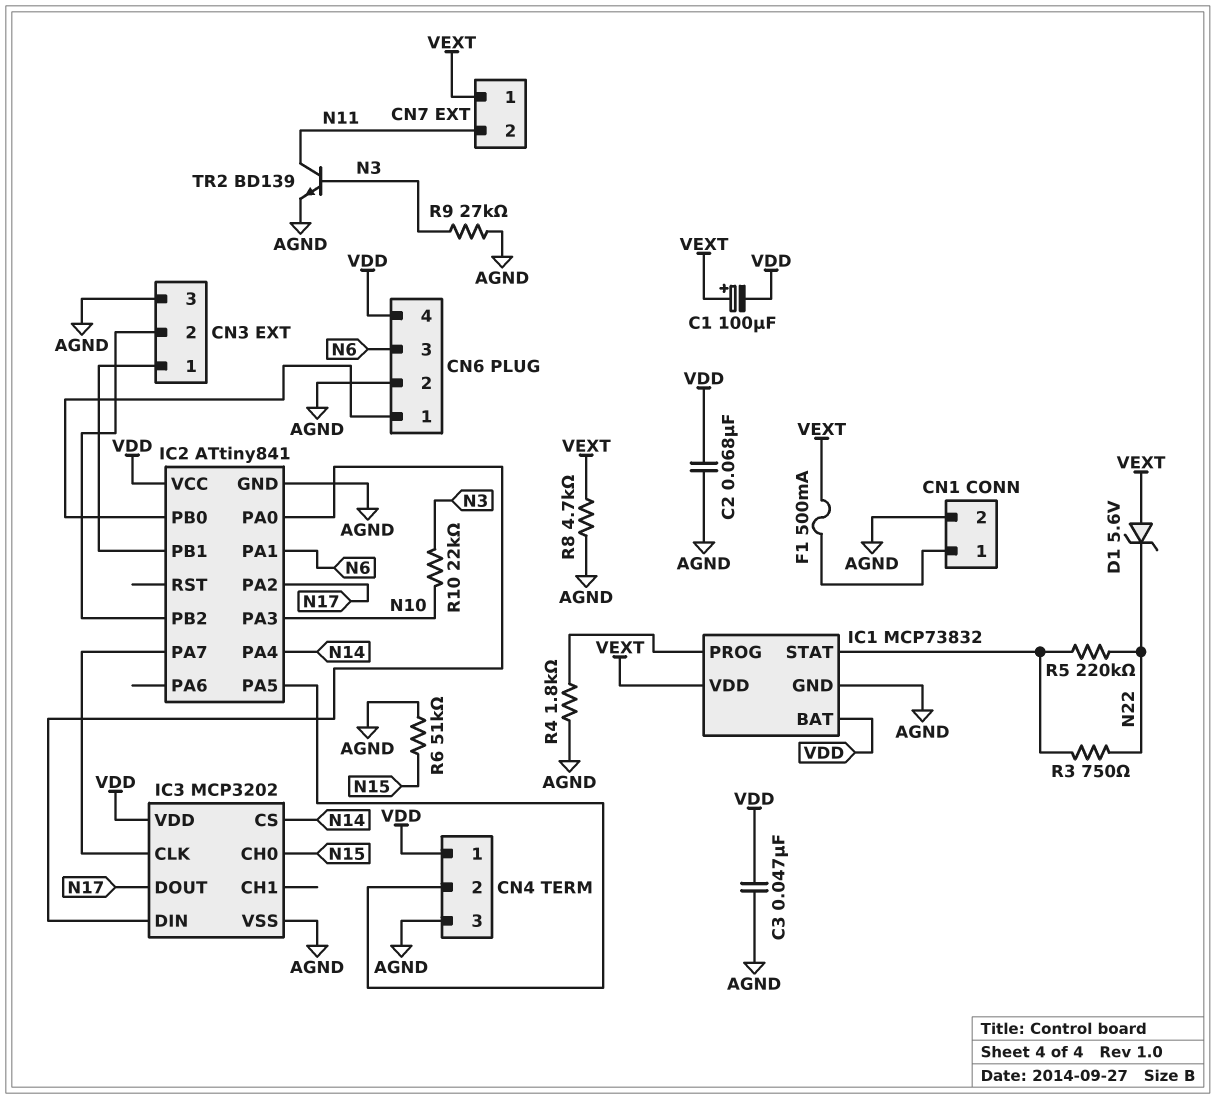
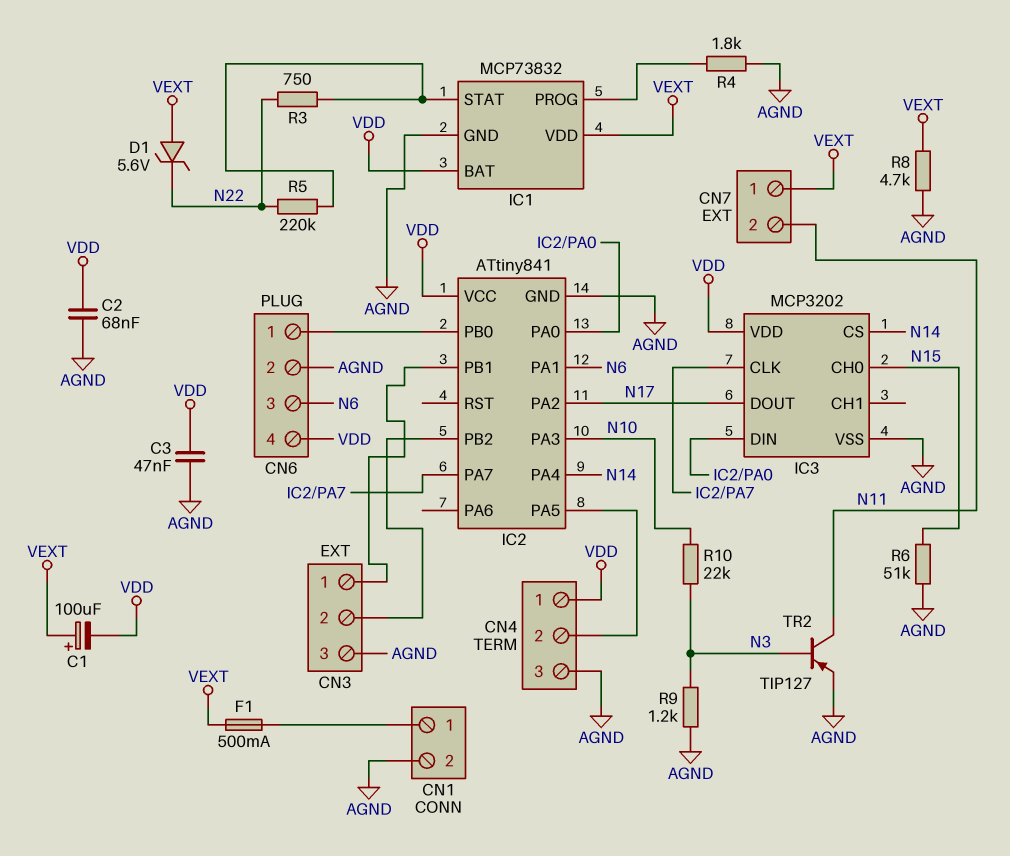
R9: 27k (AGND, N3) -> 1.2k (AGND, N3)
TR2: NPN BD139 (B N3, C N11, E AGND) -> PNP TIP127 (B N3, C N11, E AGND)

